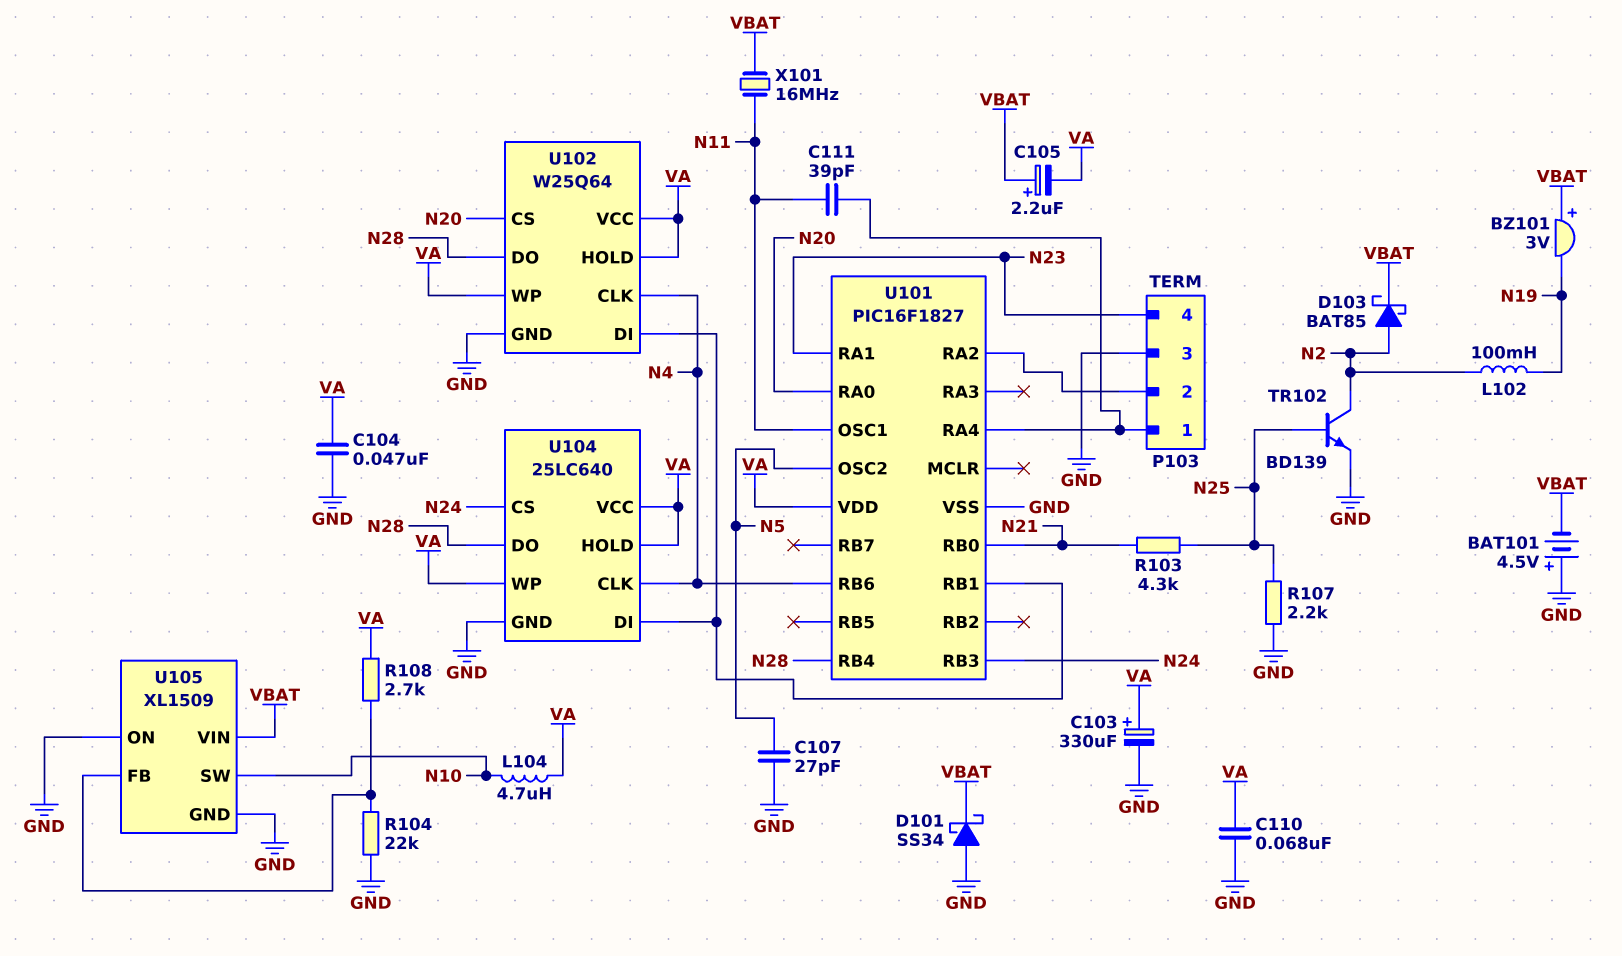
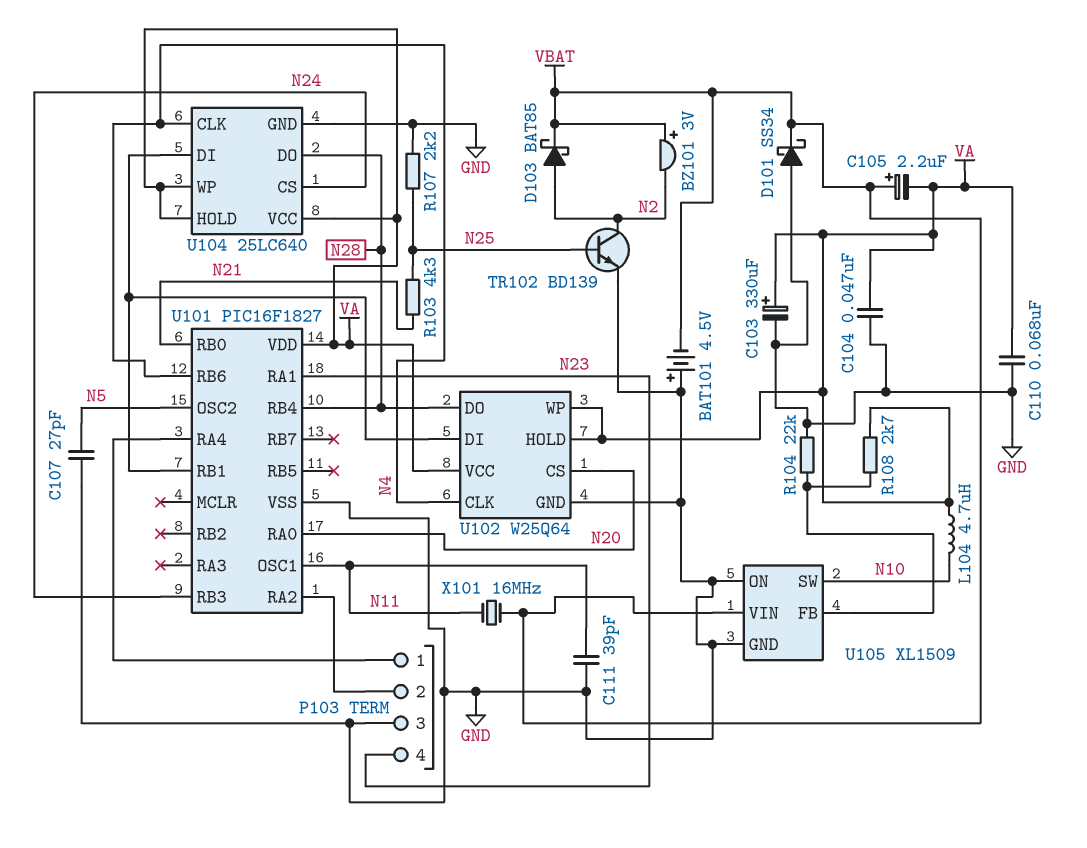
BZ101: buzzer 3V (plus VBAT, minus N19) -> buzzer 3V (plus VBAT, minus N2)
C111: 39pF (N11, P103/1) -> 39pF (GND, N11)
L102: 100mH (N2, N19) -> none

